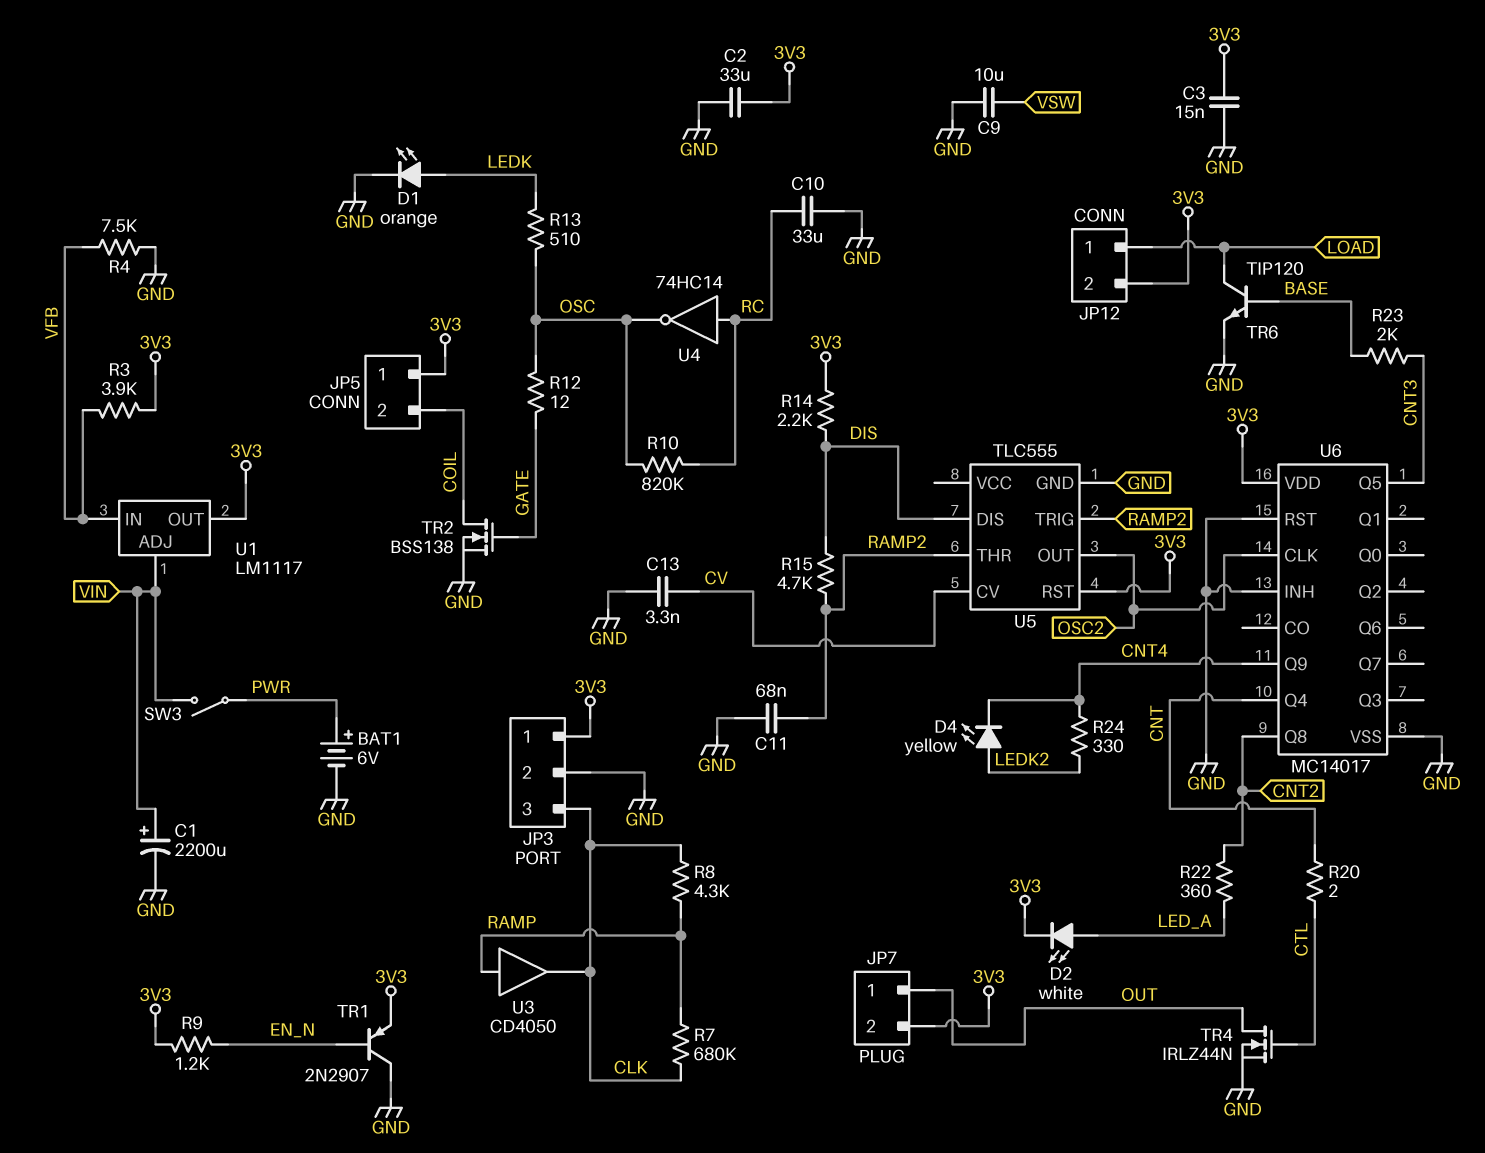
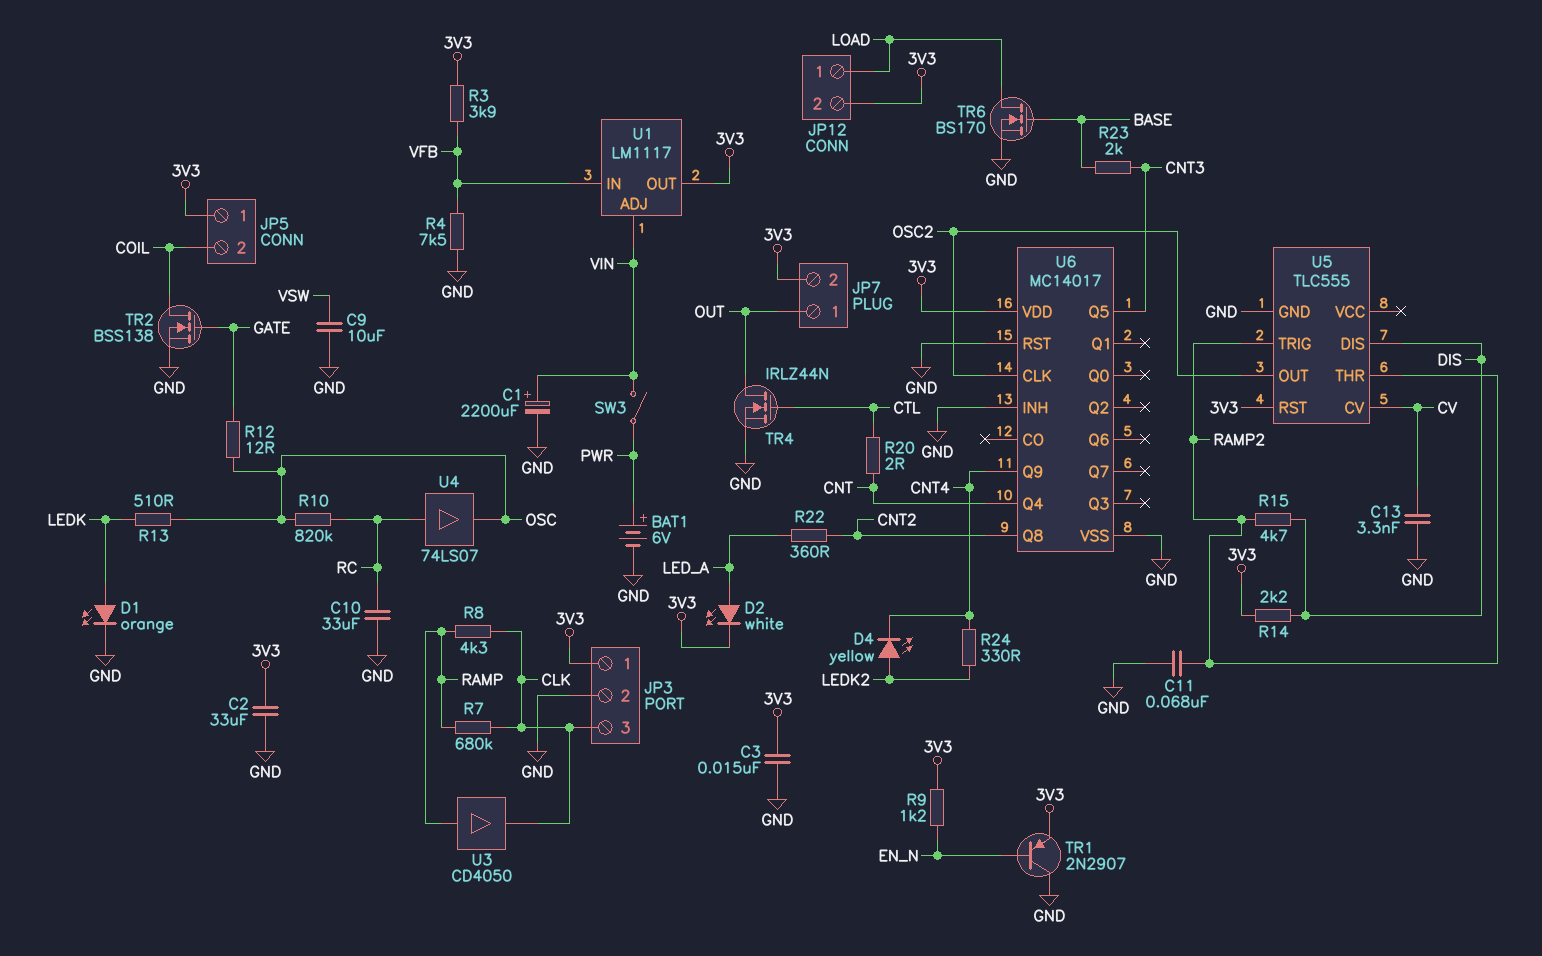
TR6: NPN TIP120 (B BASE, C LOAD, E GND) -> NMOS BS170 (G BASE, D LOAD, S GND)
U4: NOT 74HC14 (in RC, out OSC) -> buffer 74LS07 (in RC, out OSC)

